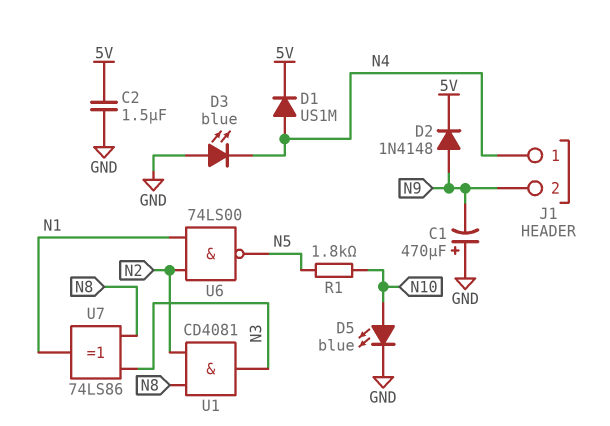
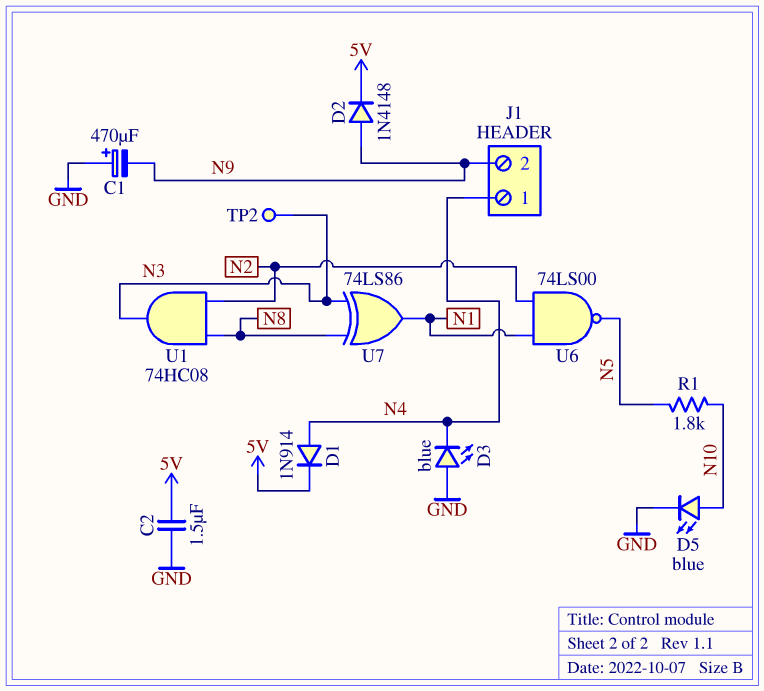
D1: diode US1M (A N4, K 5V) -> diode 1N914 (A N4, K 5V)
TP2: none -> test point (N3)
U1: AND CD4081 (in N2, in N8, out N3) -> AND 74HC08 (in N2, in N8, out N3)

